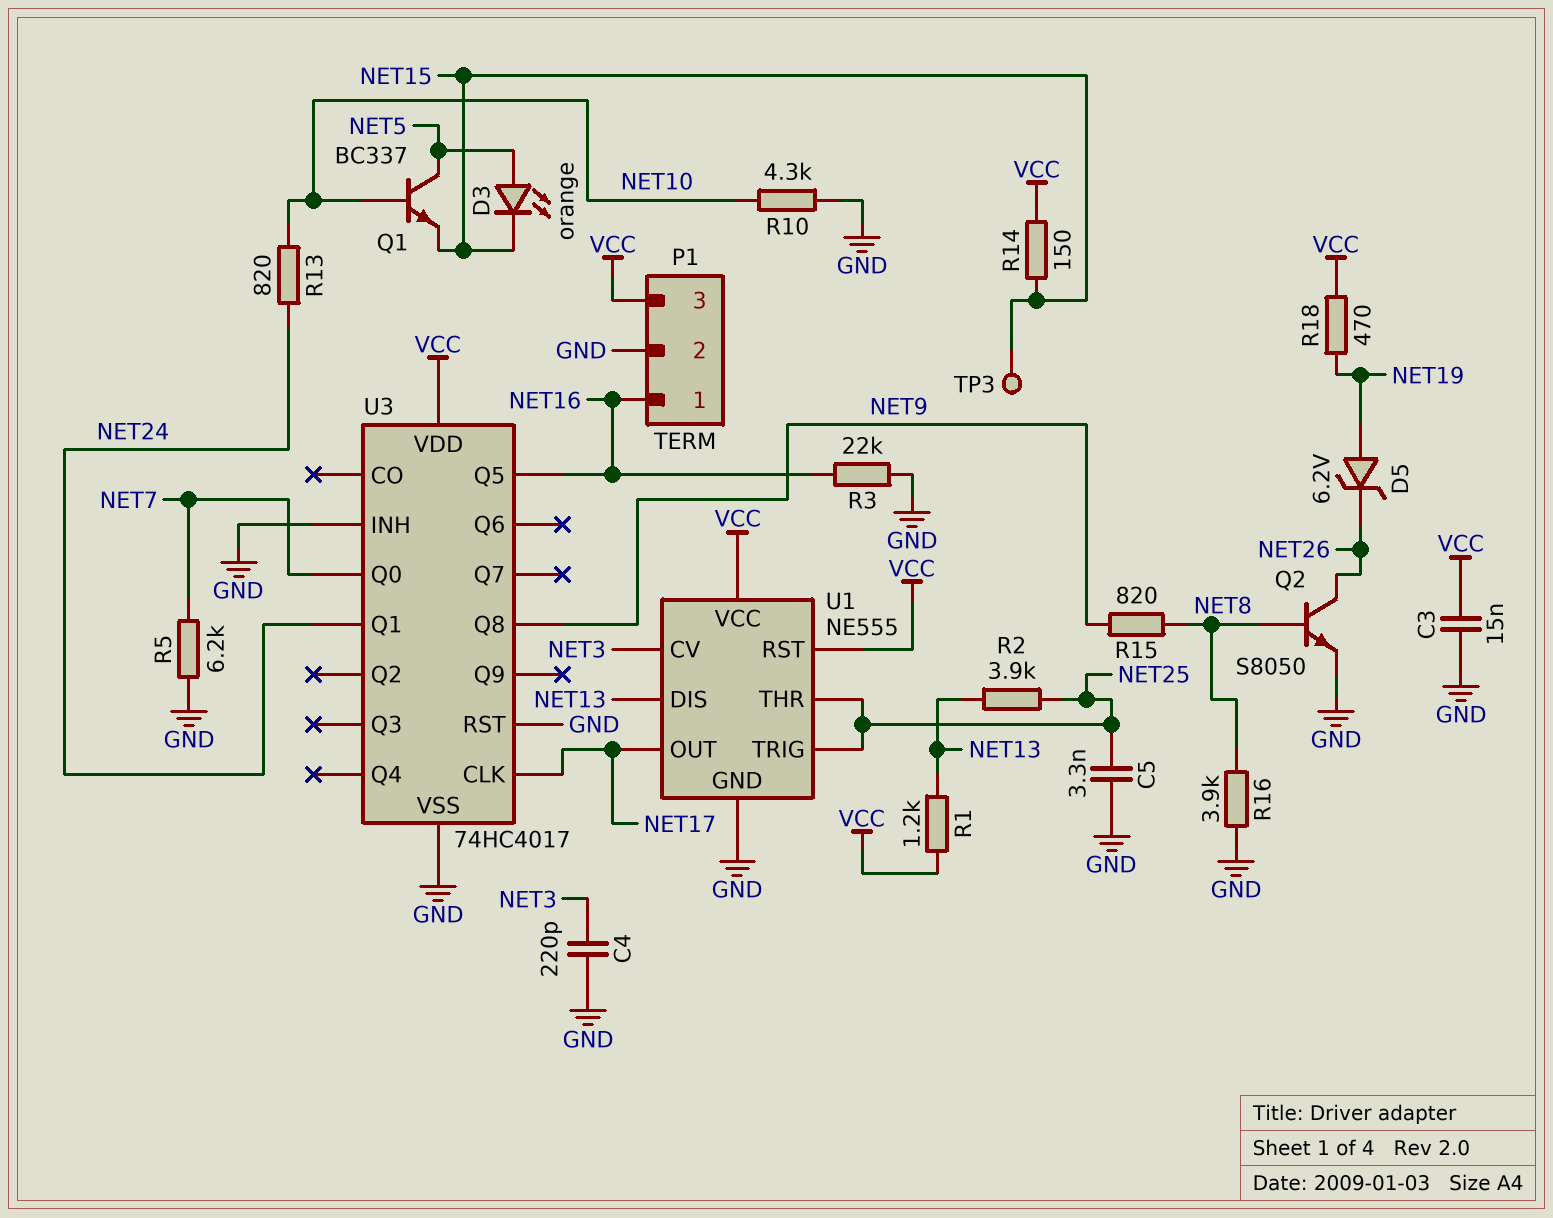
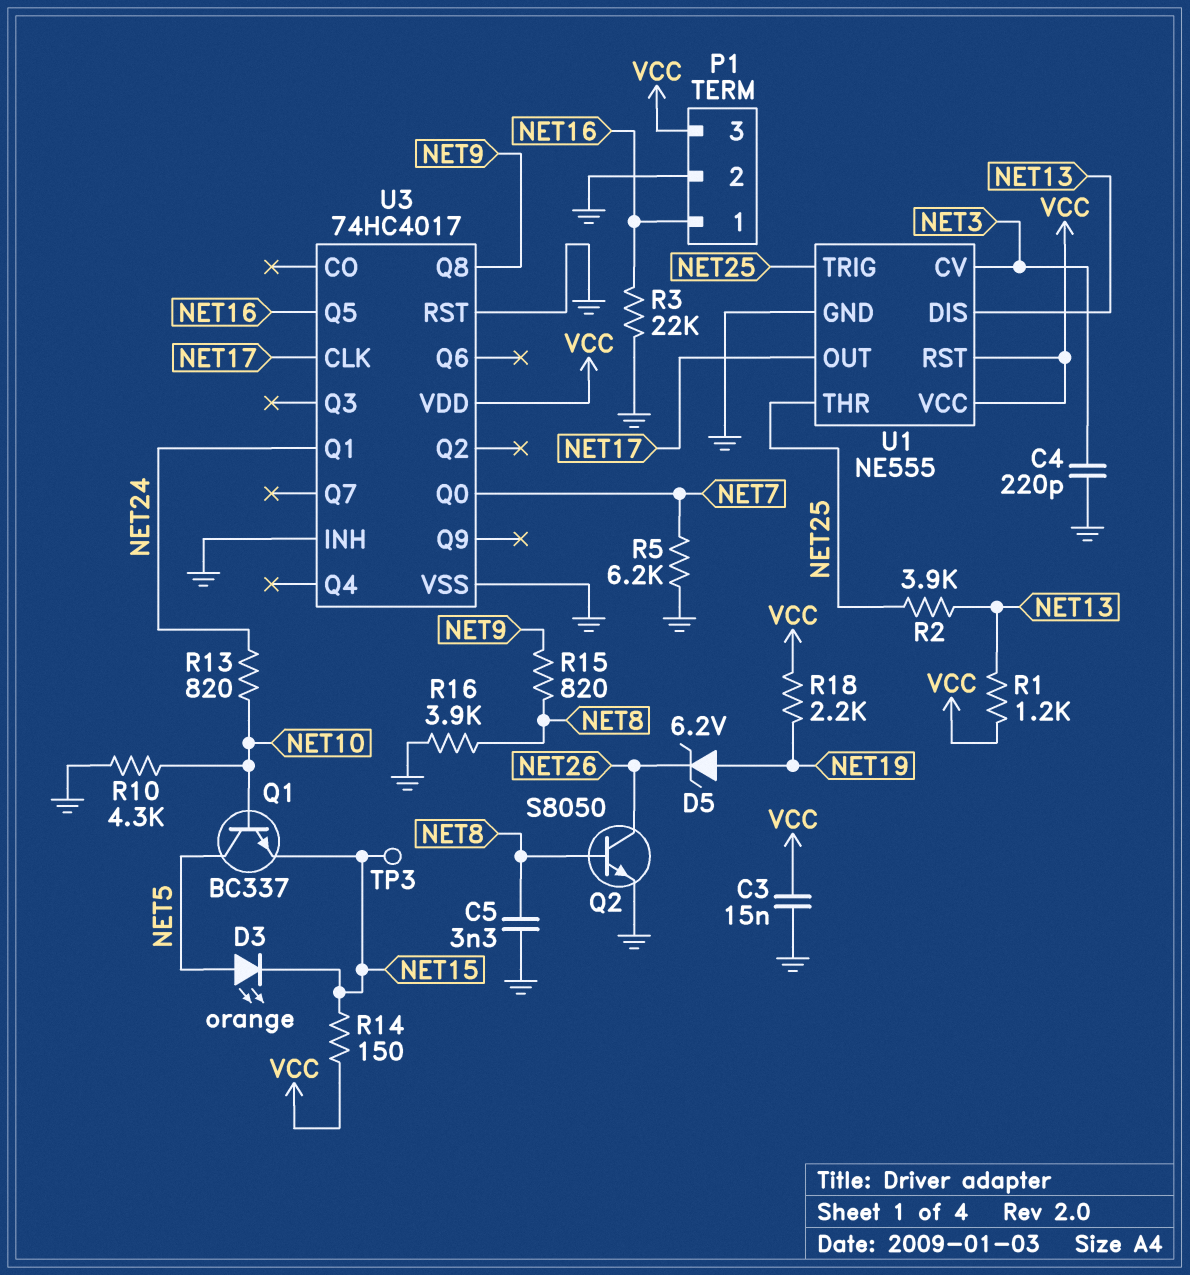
C5: 3.3nF (GND, NET25) -> 3.3nF (GND, NET8)
R18: 470 (NET19, VCC) -> 2.2k (NET19, VCC)

